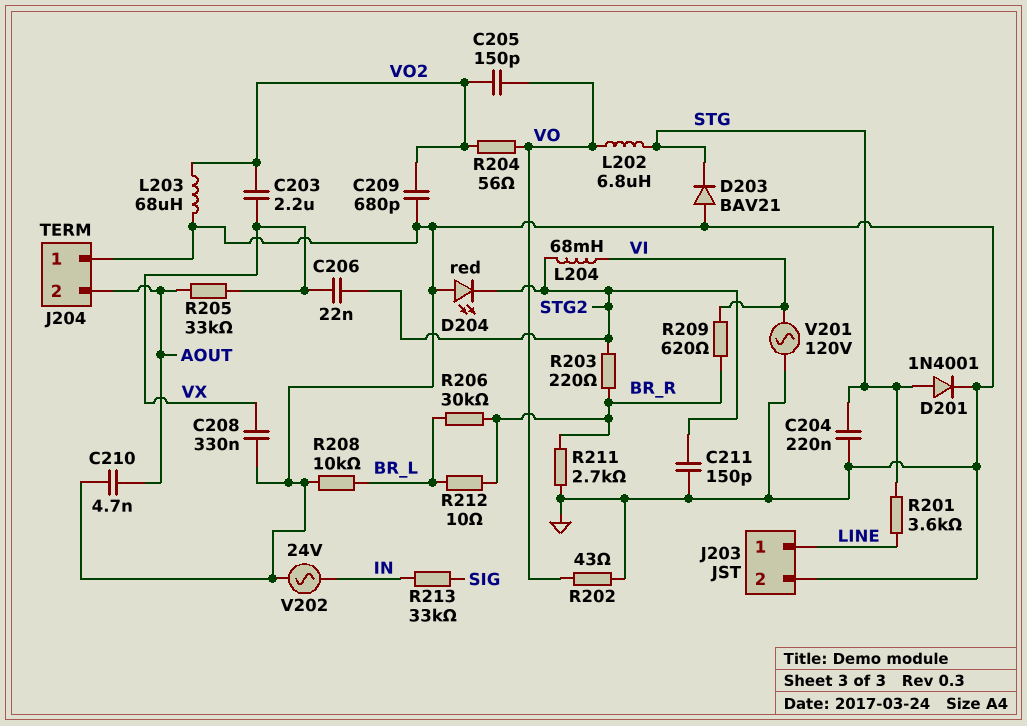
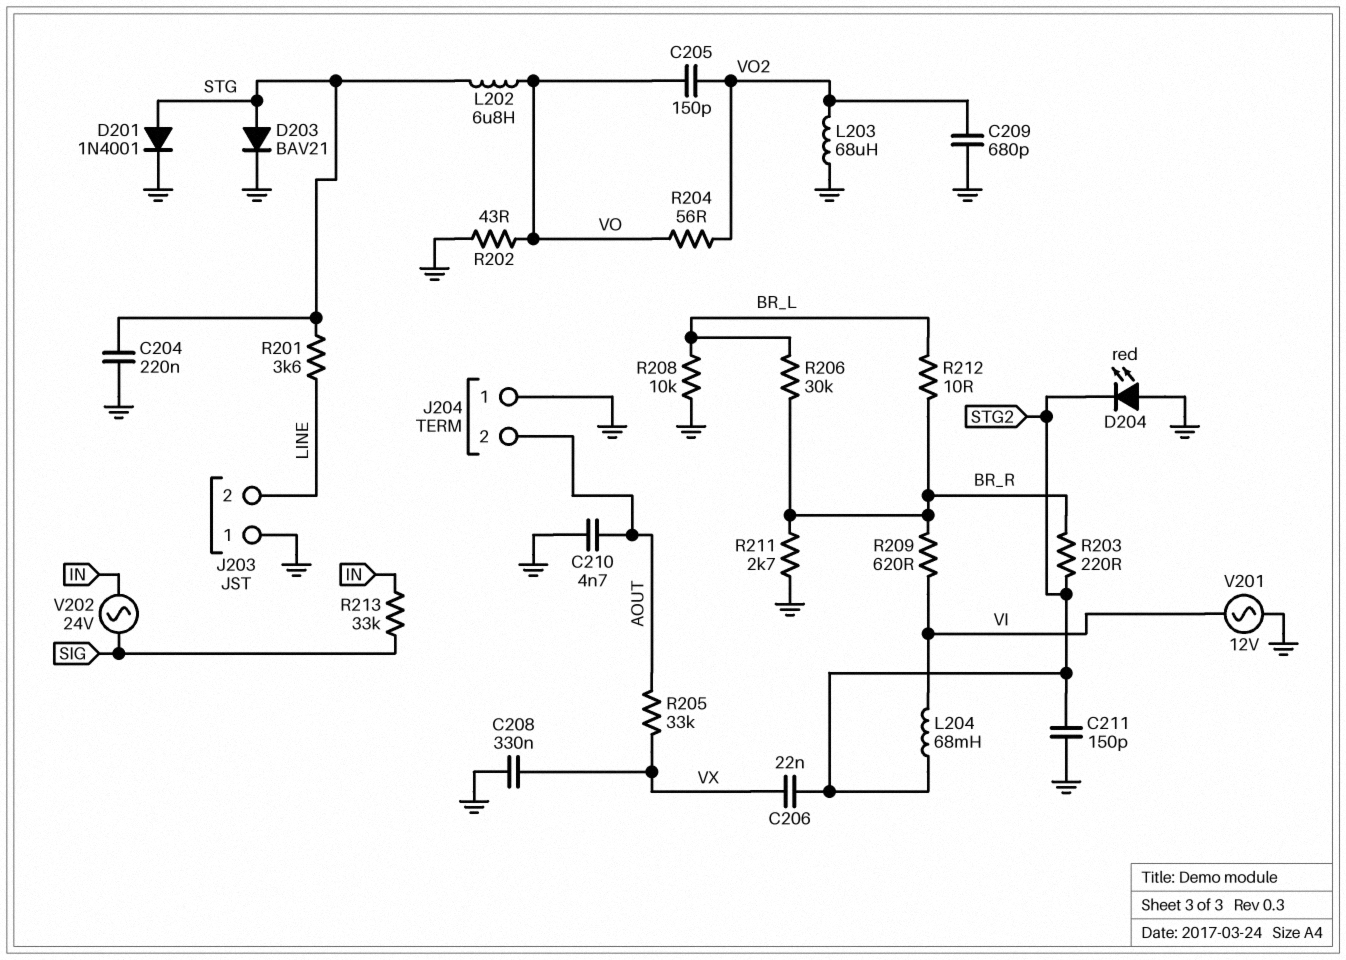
C203: 2.2uF (VO2, VX) -> none
D203: diode BAV21 (A GND, K STG) -> diode BAV21 (A STG, K GND)
J203 pin 1: LINE -> GND
J203 pin 2: GND -> LINE
V201: AC 120V (GND, VI) -> AC 12V (GND, VI)
V202: AC 24V (GND, IN) -> AC 24V (IN, SIG)

